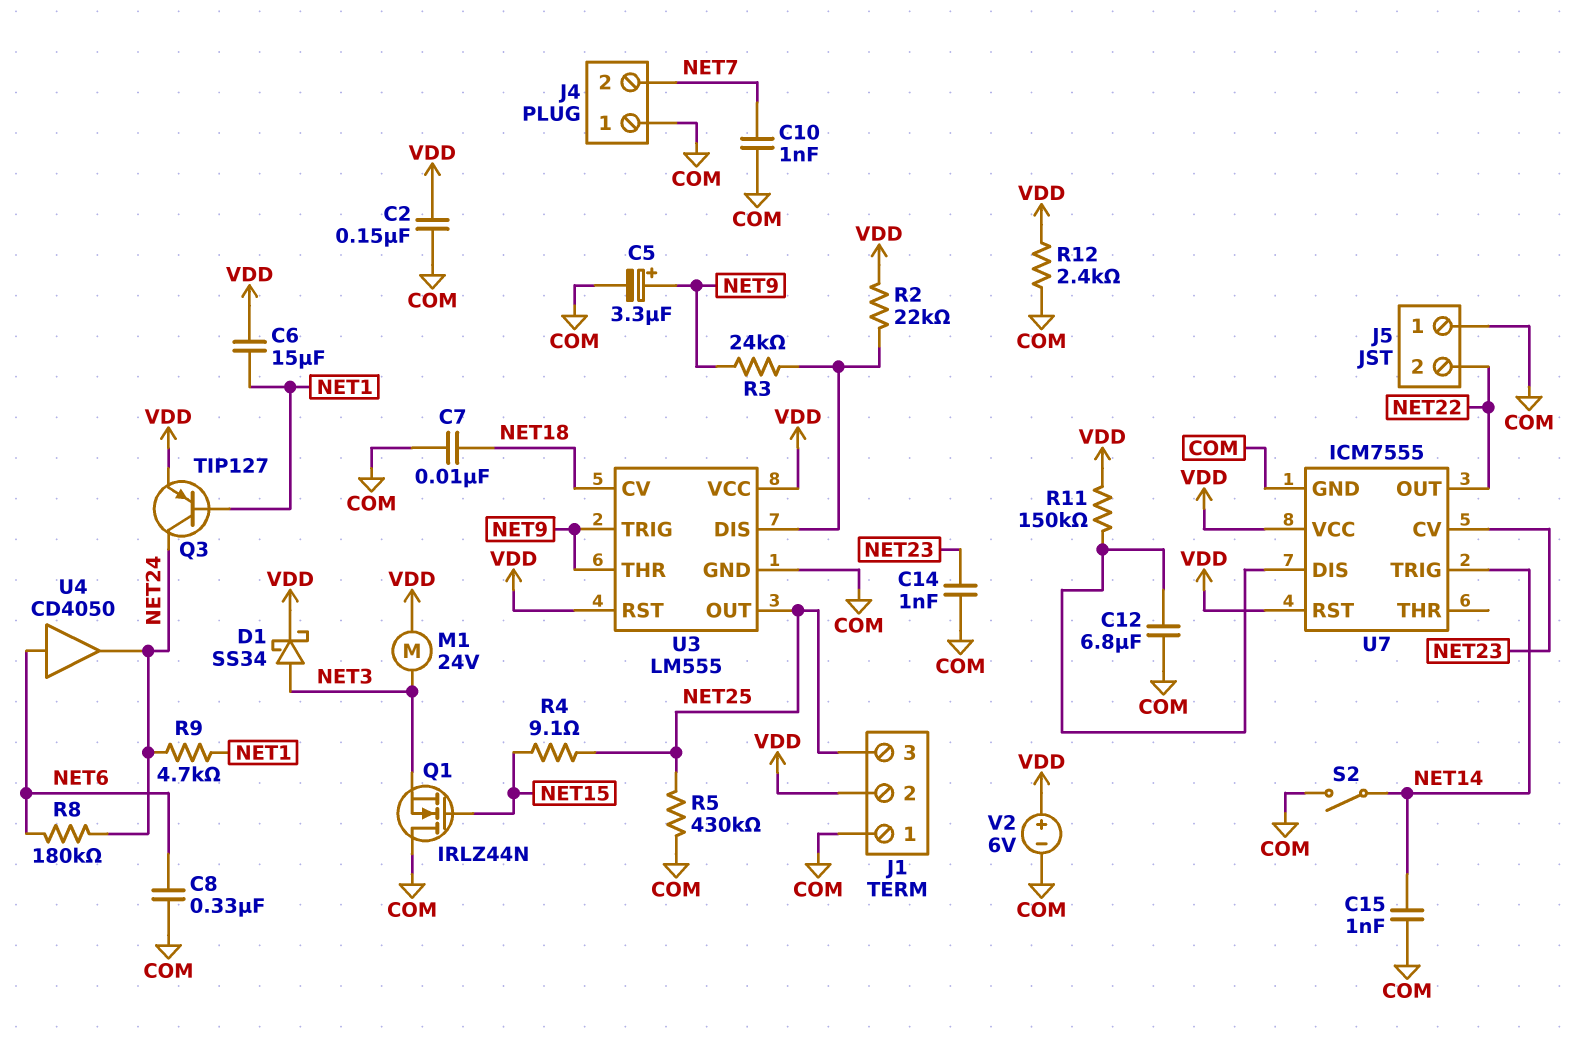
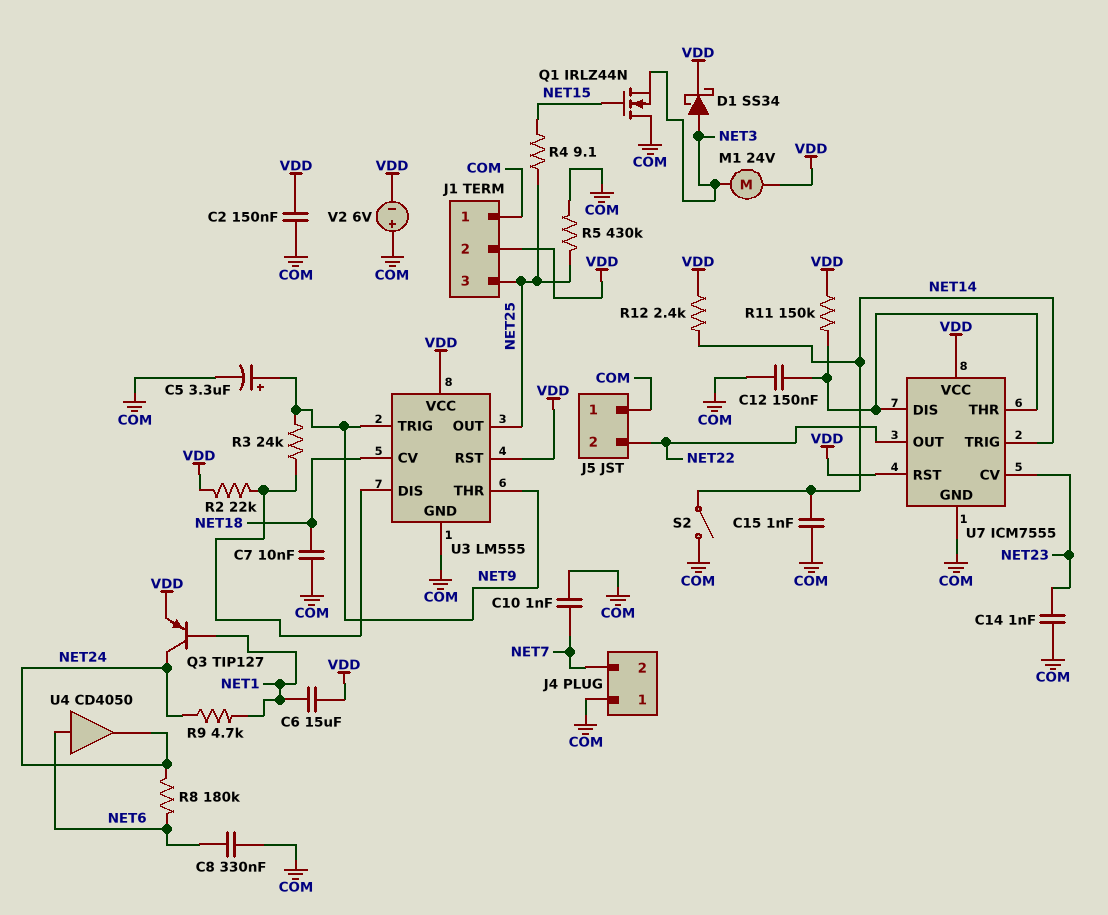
C12: 6.8uF (COM, U7/DIS) -> 150nF (COM, U7/DIS)
R12: 2.4k (COM, VDD) -> 2.4k (NET14, VDD)
U7 pin THR: none -> U7/DIS
V2: 6V (plus VDD, minus COM) -> 6V (plus COM, minus VDD)

